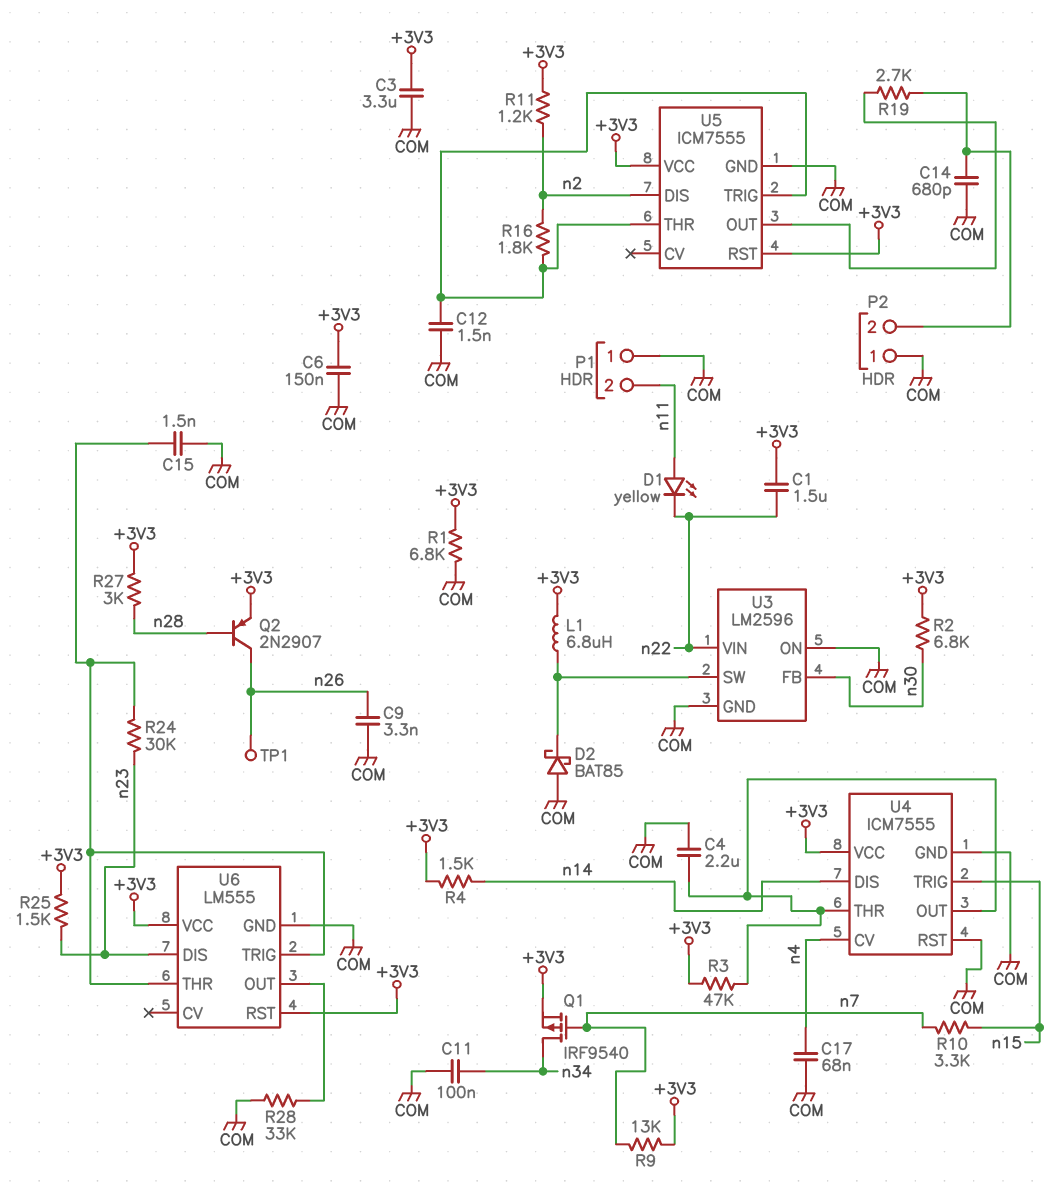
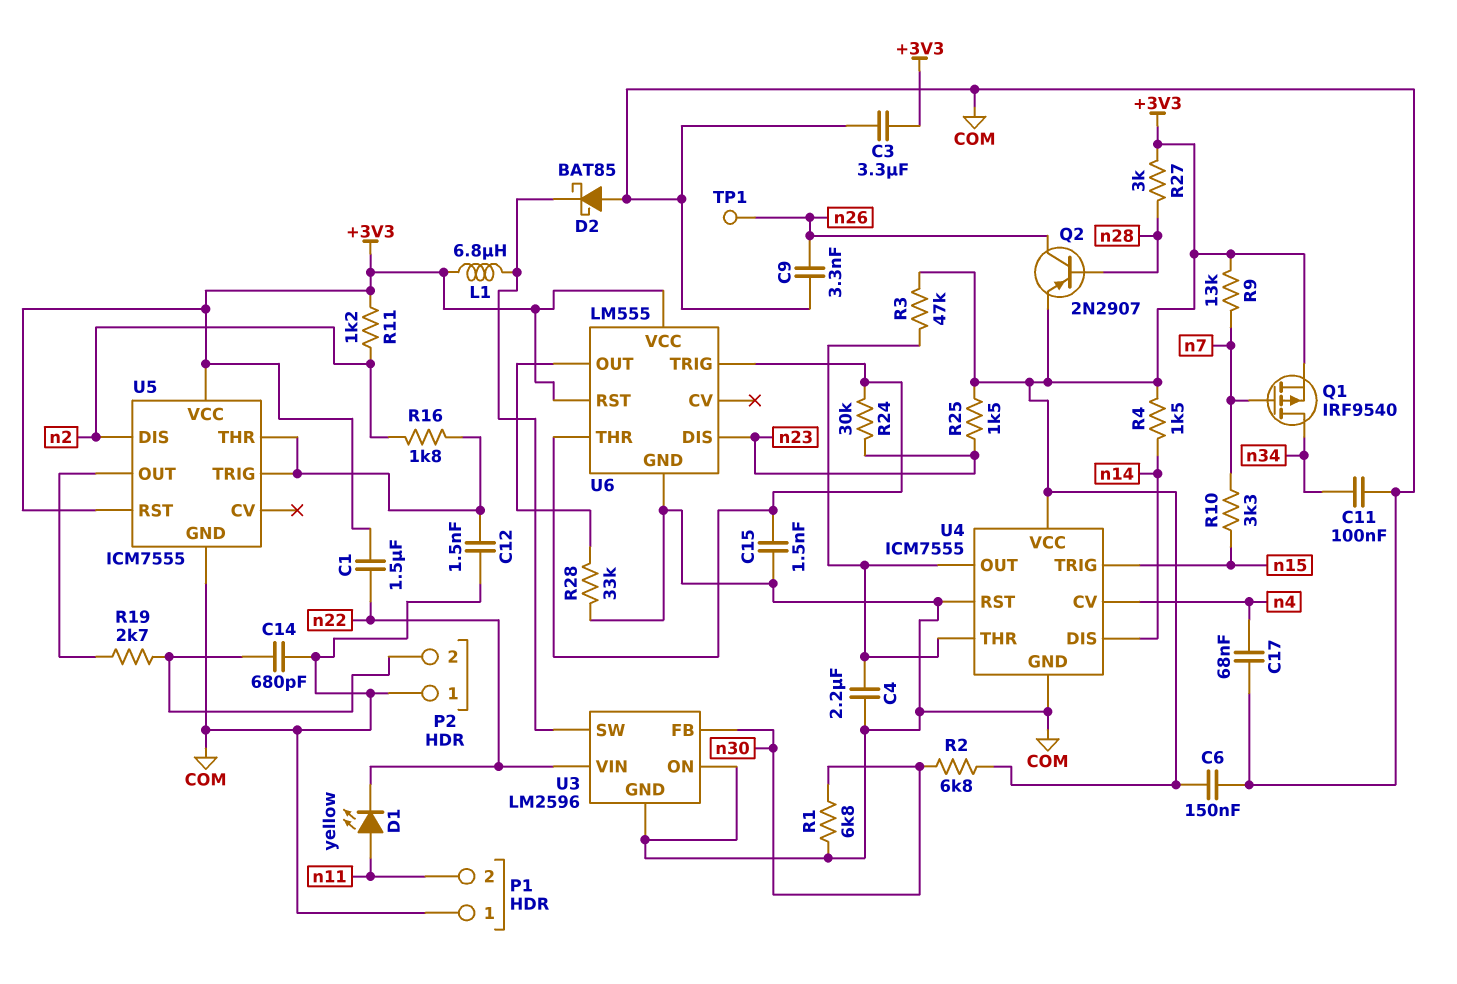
R1: 6.8k (+3V3, COM) -> 6.8k (COM, n30)

